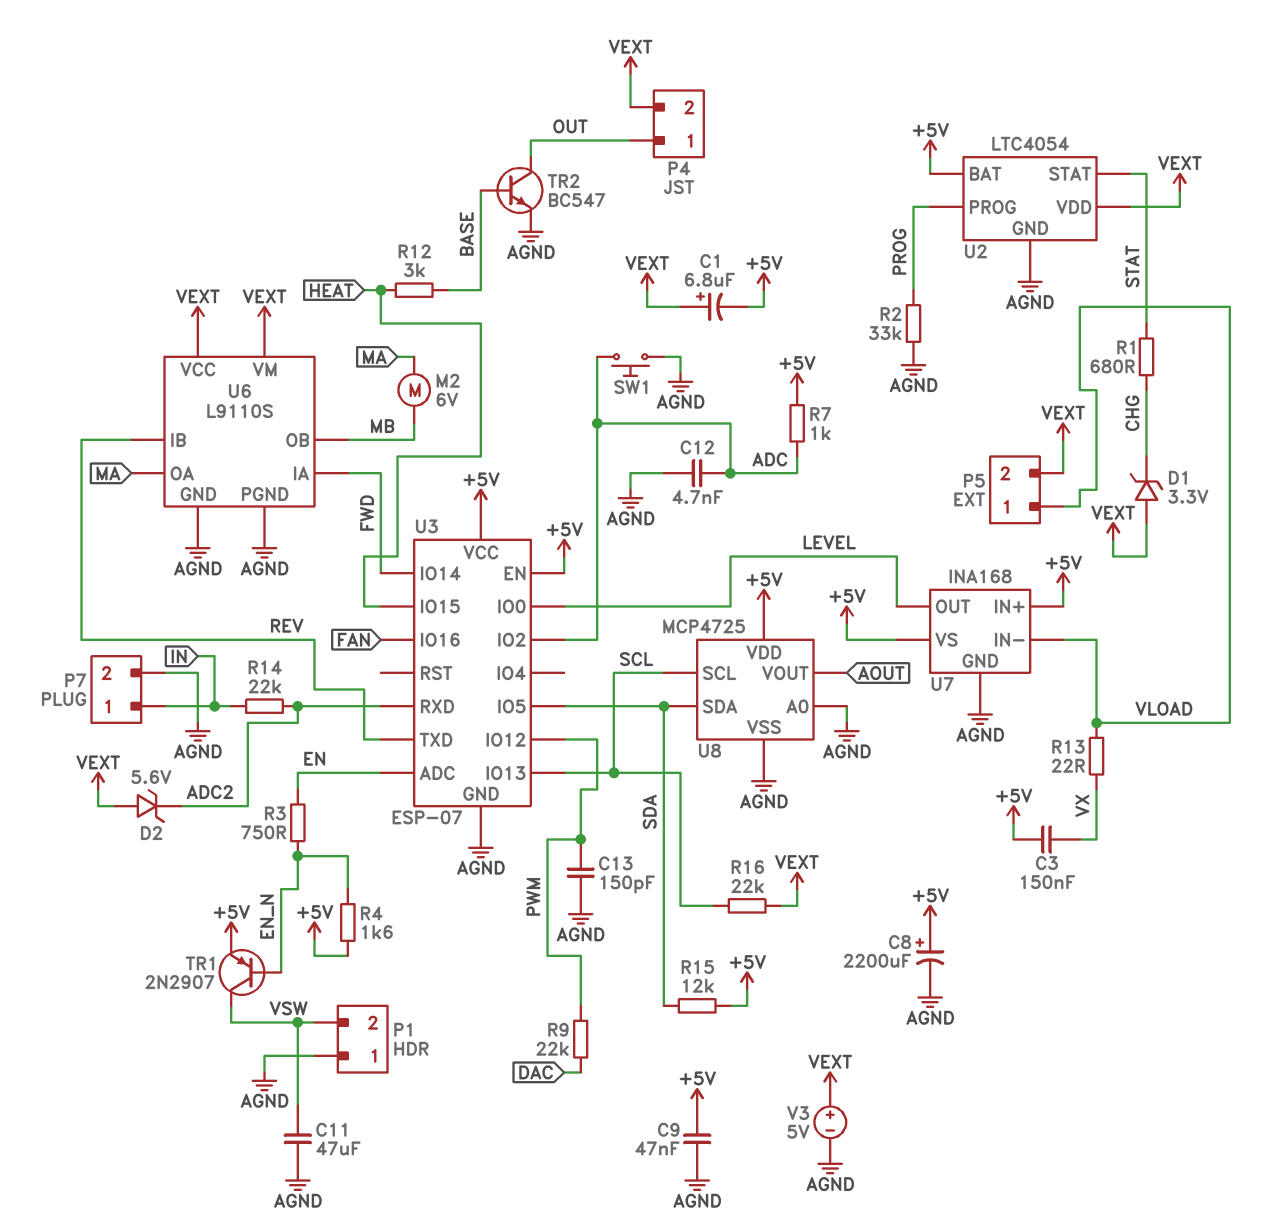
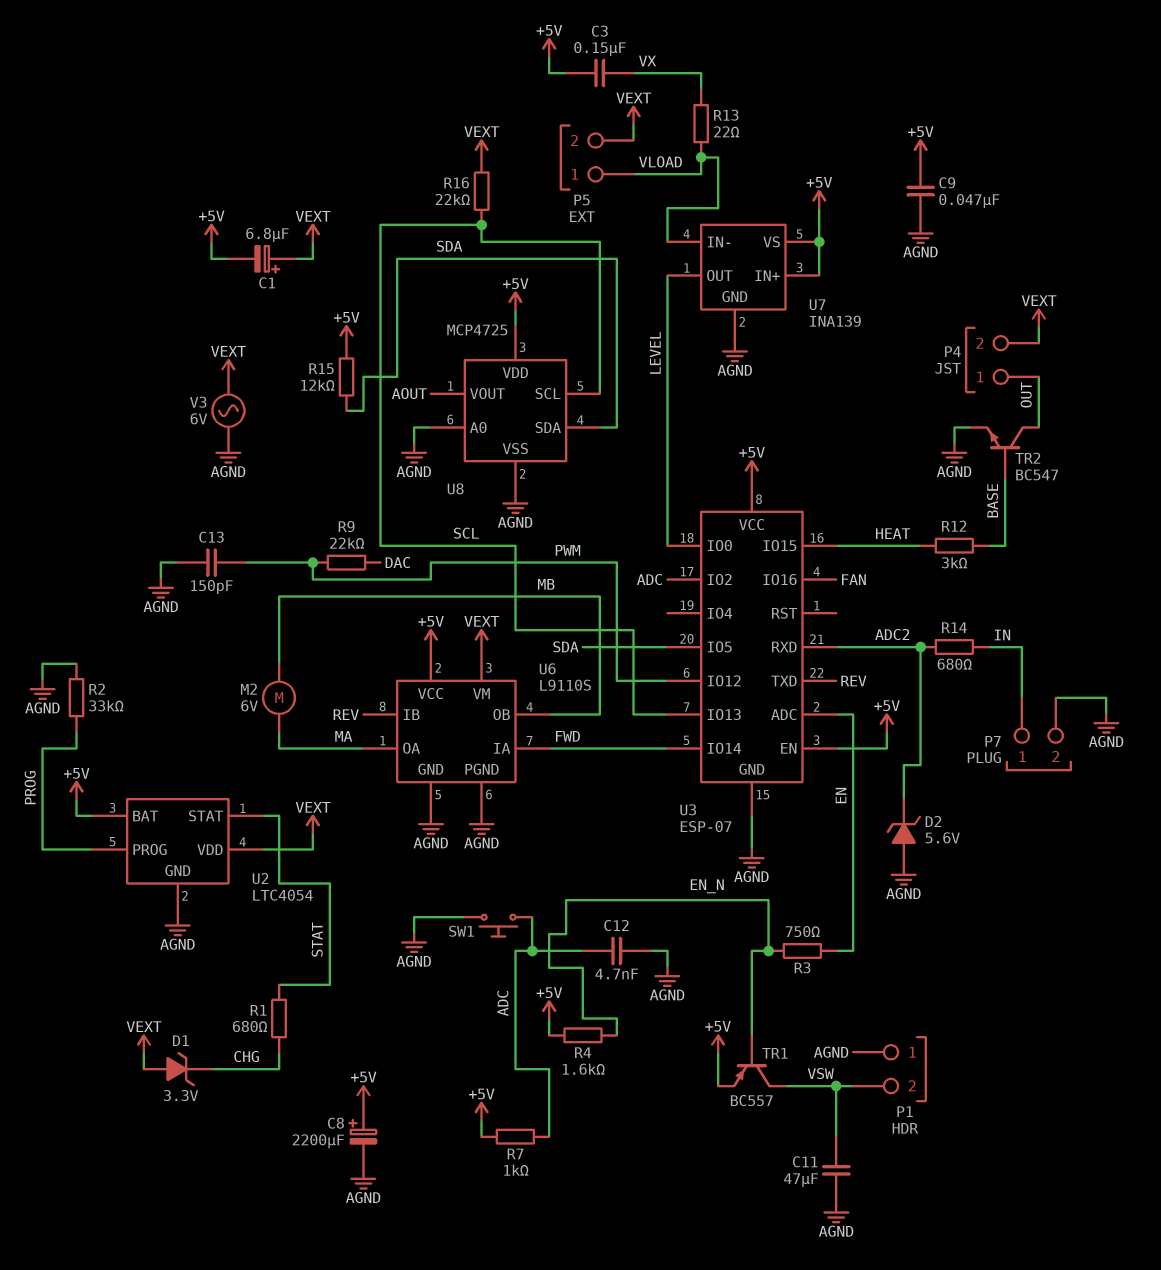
D2: zener 5.6V (A VEXT, K ADC2) -> zener 5.6V (A AGND, K ADC2)
R14: 22k (ADC2, IN) -> 680 (ADC2, IN)
TR1: PNP 2N2907 (B EN_N, C VSW, E +5V) -> PNP BC557 (B EN_N, C VSW, E +5V)
U6 pin VCC: VEXT -> +5V
U7: INA168 -> INA139
V3: 5V (plus VEXT, minus AGND) -> AC 6V (AGND, VEXT)

